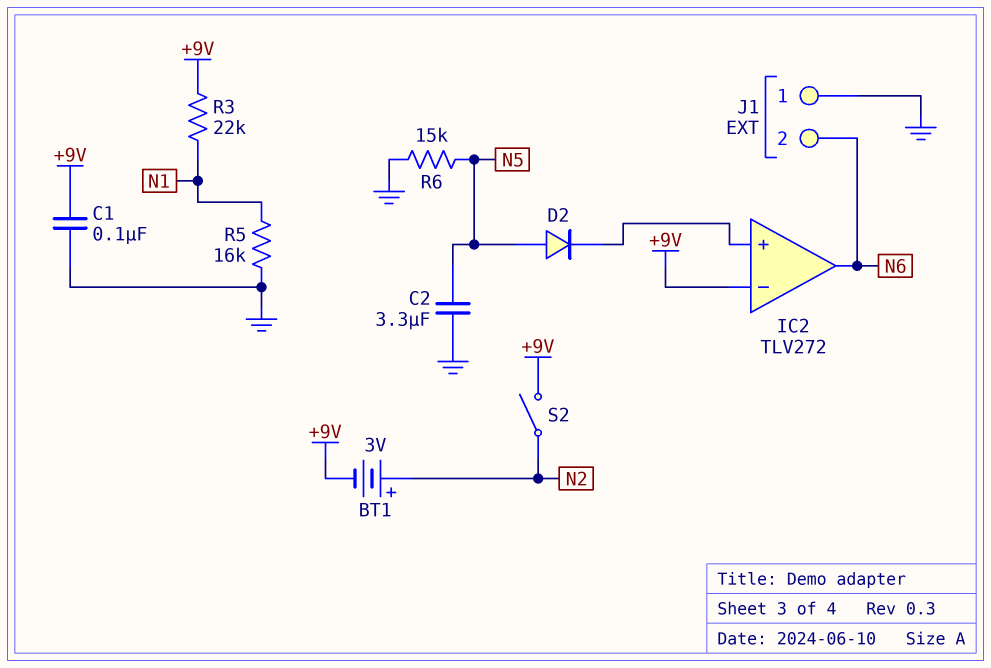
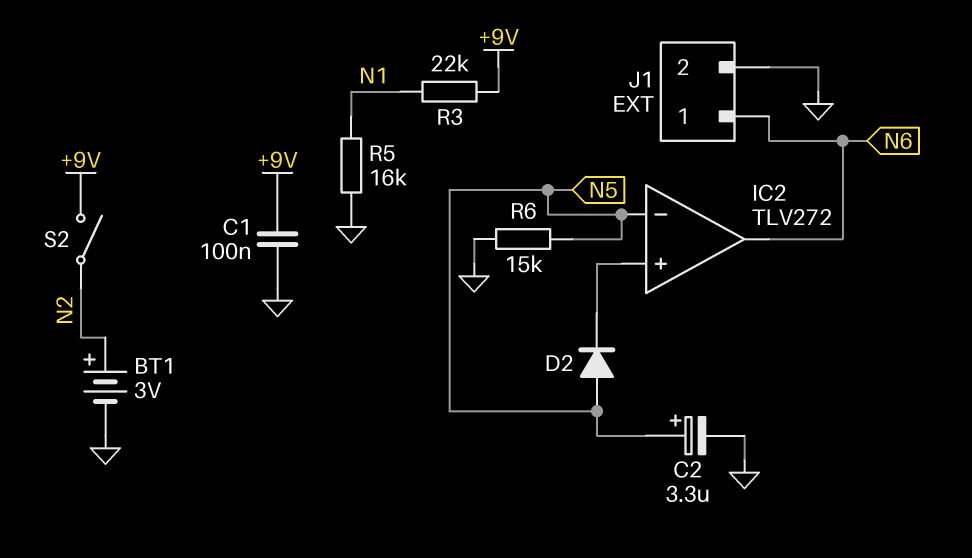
BT1: 3V (plus N2, minus +9V) -> 3V (plus N2, minus GND)
C2: 3.3uF (GND, N5) -> 3.3uF (plus N5, minus GND)
IC2 pin in-: +9V -> N5
J1 pin 1: GND -> N6
J1 pin 2: N6 -> GND

